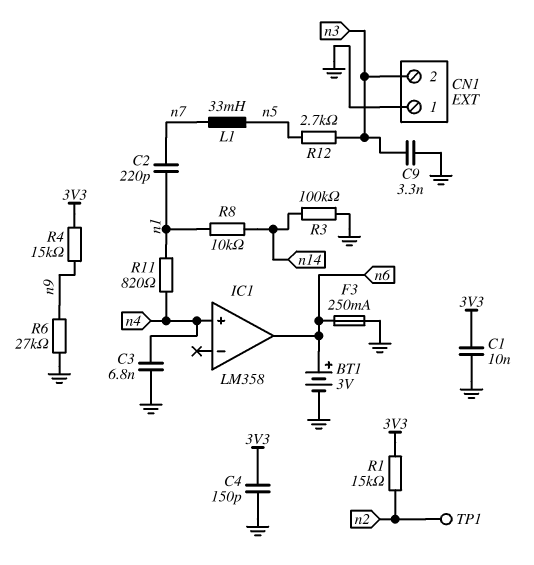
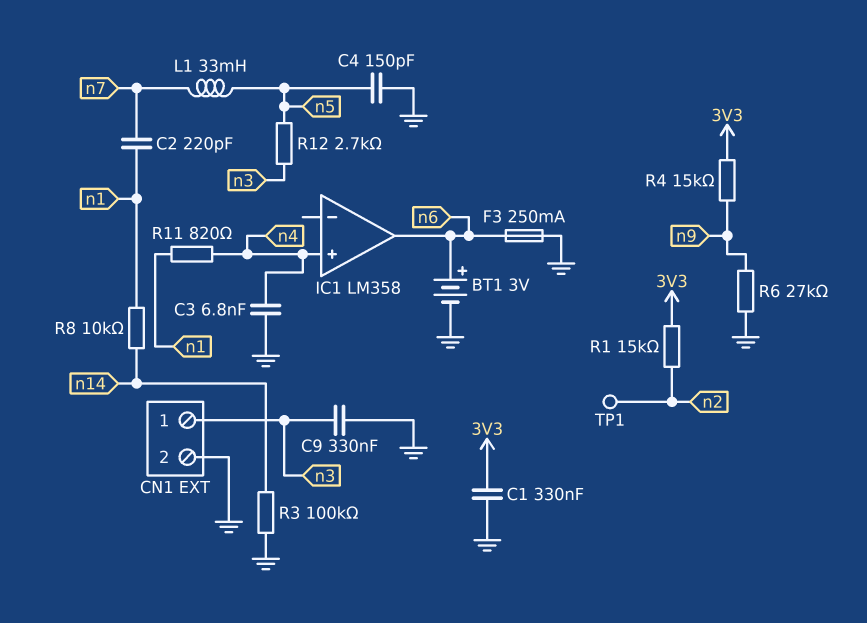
C1: 10nF (3V3, GND) -> 330nF (3V3, GND)
C4: 150pF (3V3, GND) -> 150pF (GND, n5)
C9: 3.3nF (GND, n3) -> 330nF (GND, n3)
CN1 pin 1: GND -> n3
CN1 pin 2: n3 -> GND

